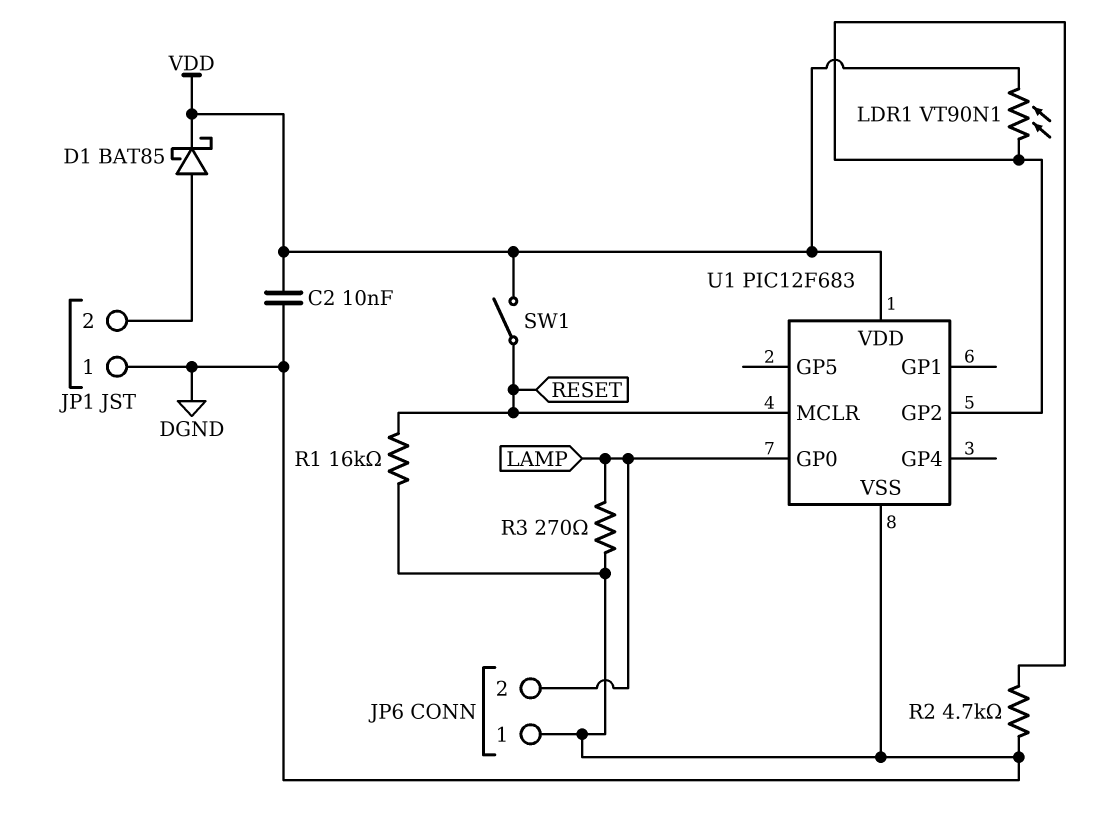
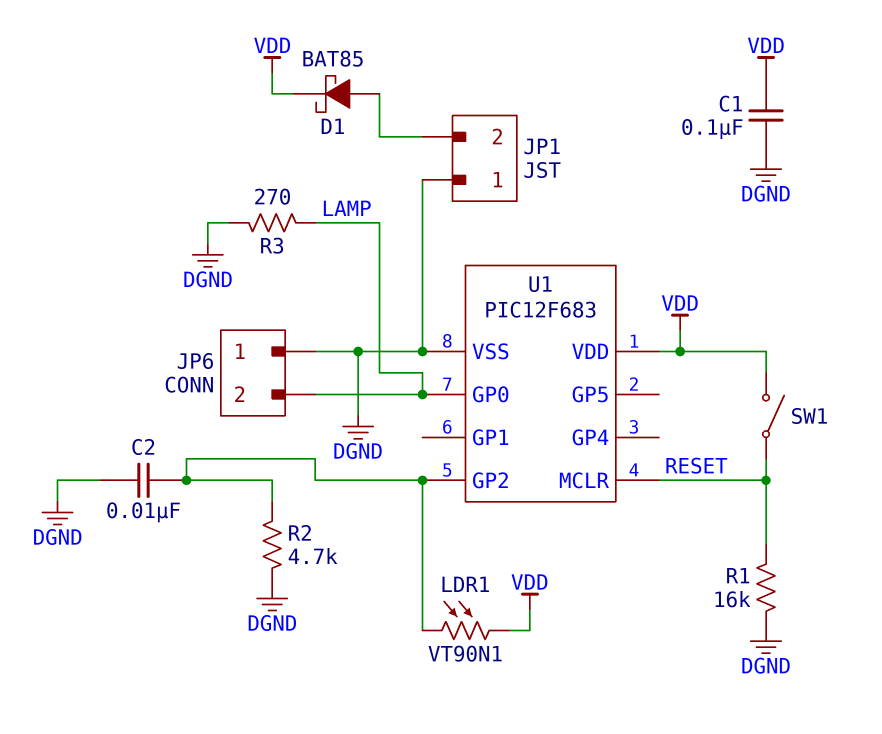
C1: none -> 100nF (DGND, VDD)
C2: 10nF (DGND, VDD) -> 10nF (DGND, U1/GP2)

